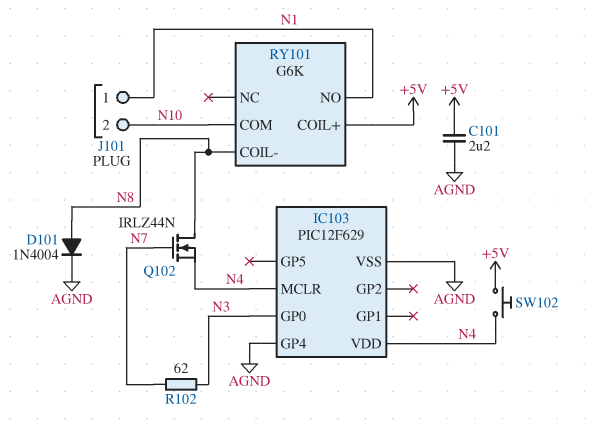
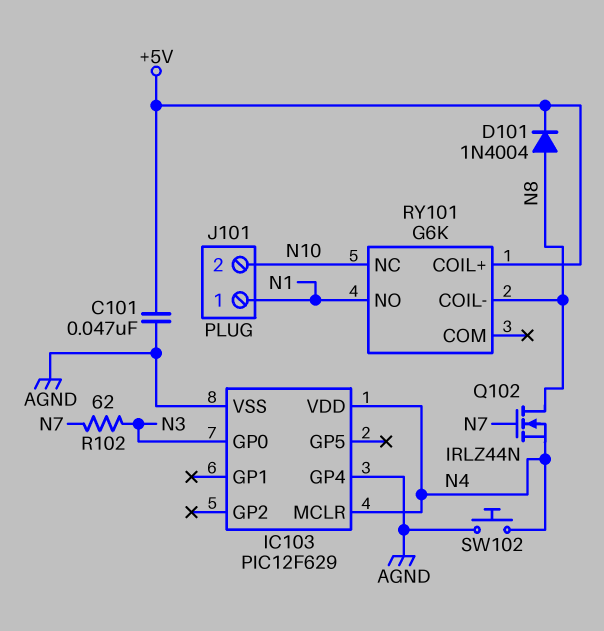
C101: 2.2uF (+5V, AGND) -> 47nF (+5V, AGND)
D101: diode 1N4004 (A N8, K AGND) -> diode 1N4004 (A N8, K +5V)
RY101 pin COM: N10 -> none
RY101 pin NC: none -> N10
SW102: button (+5V, N4) -> button (AGND, N4)

